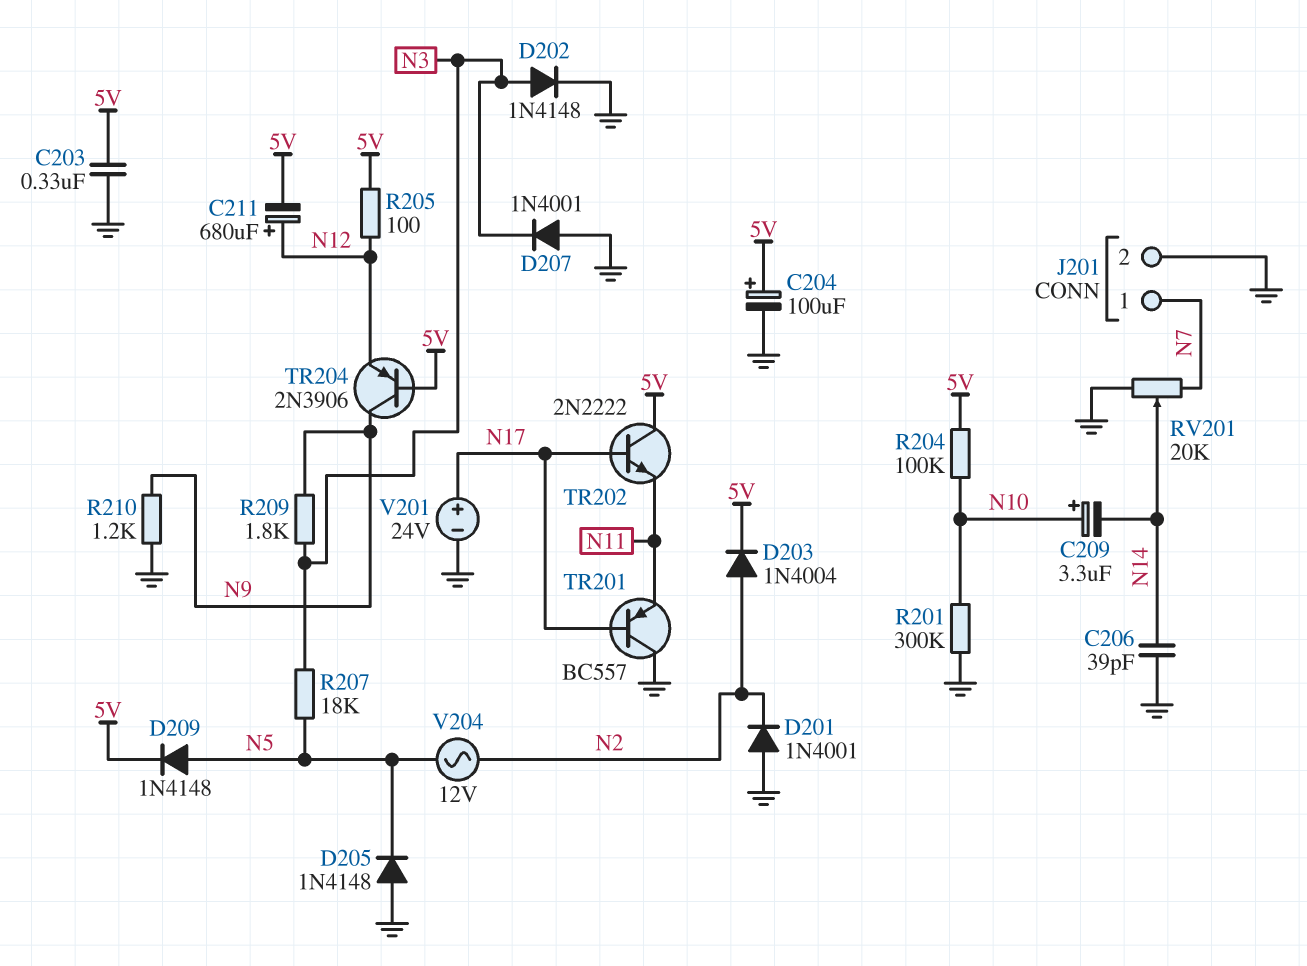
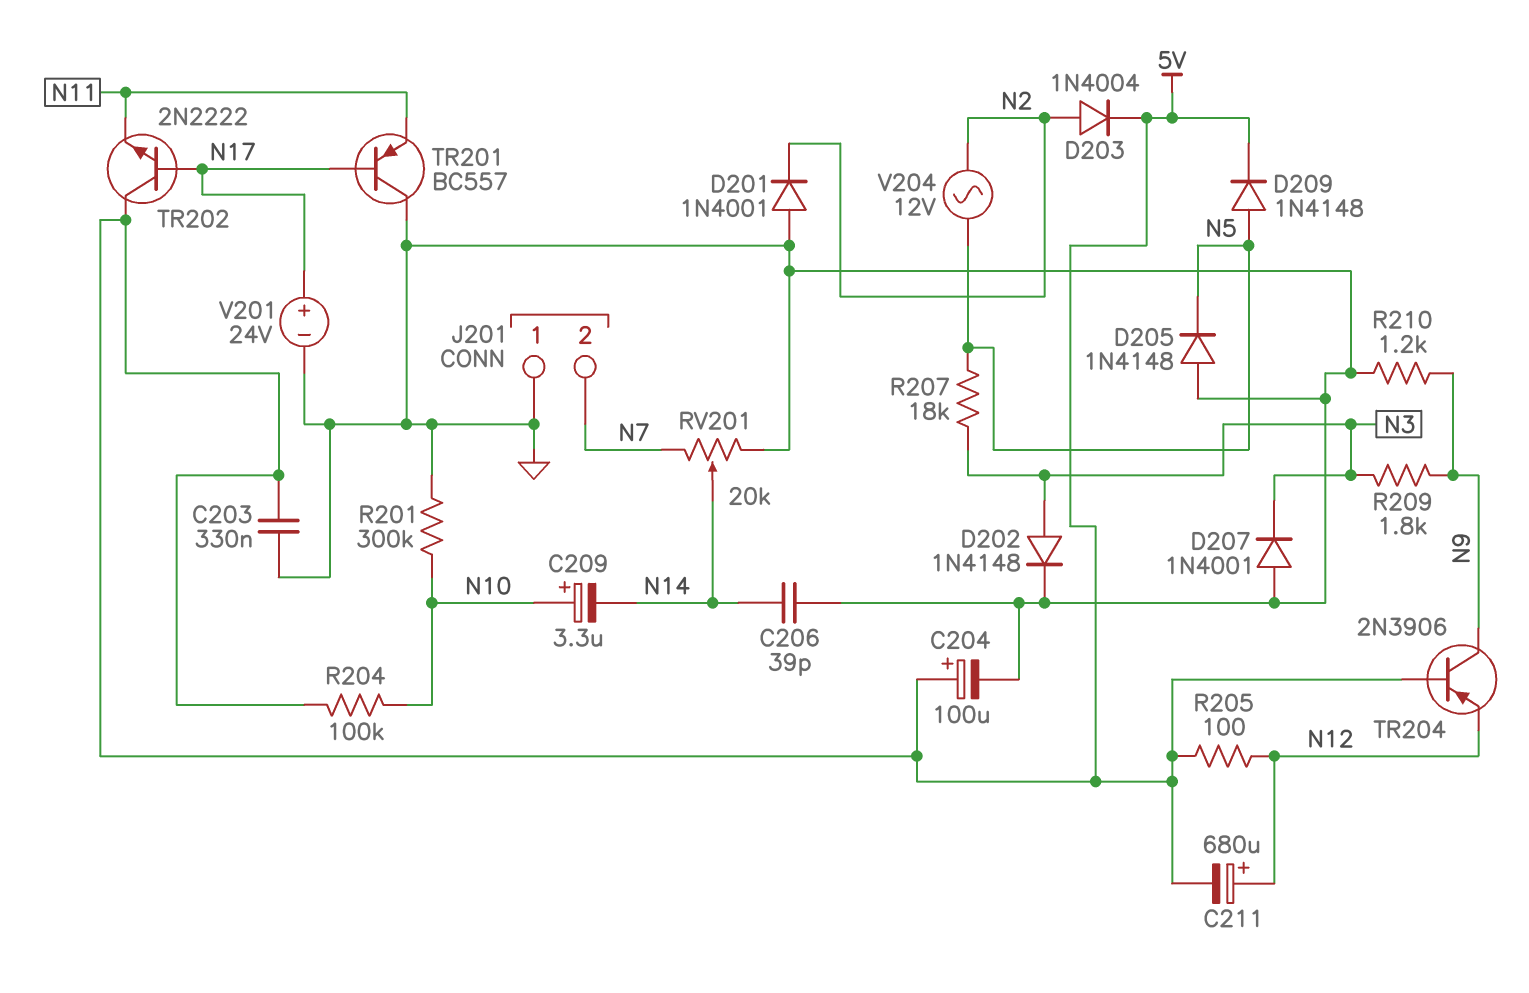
J201 pin 1: N7 -> GND
J201 pin 2: GND -> N7

